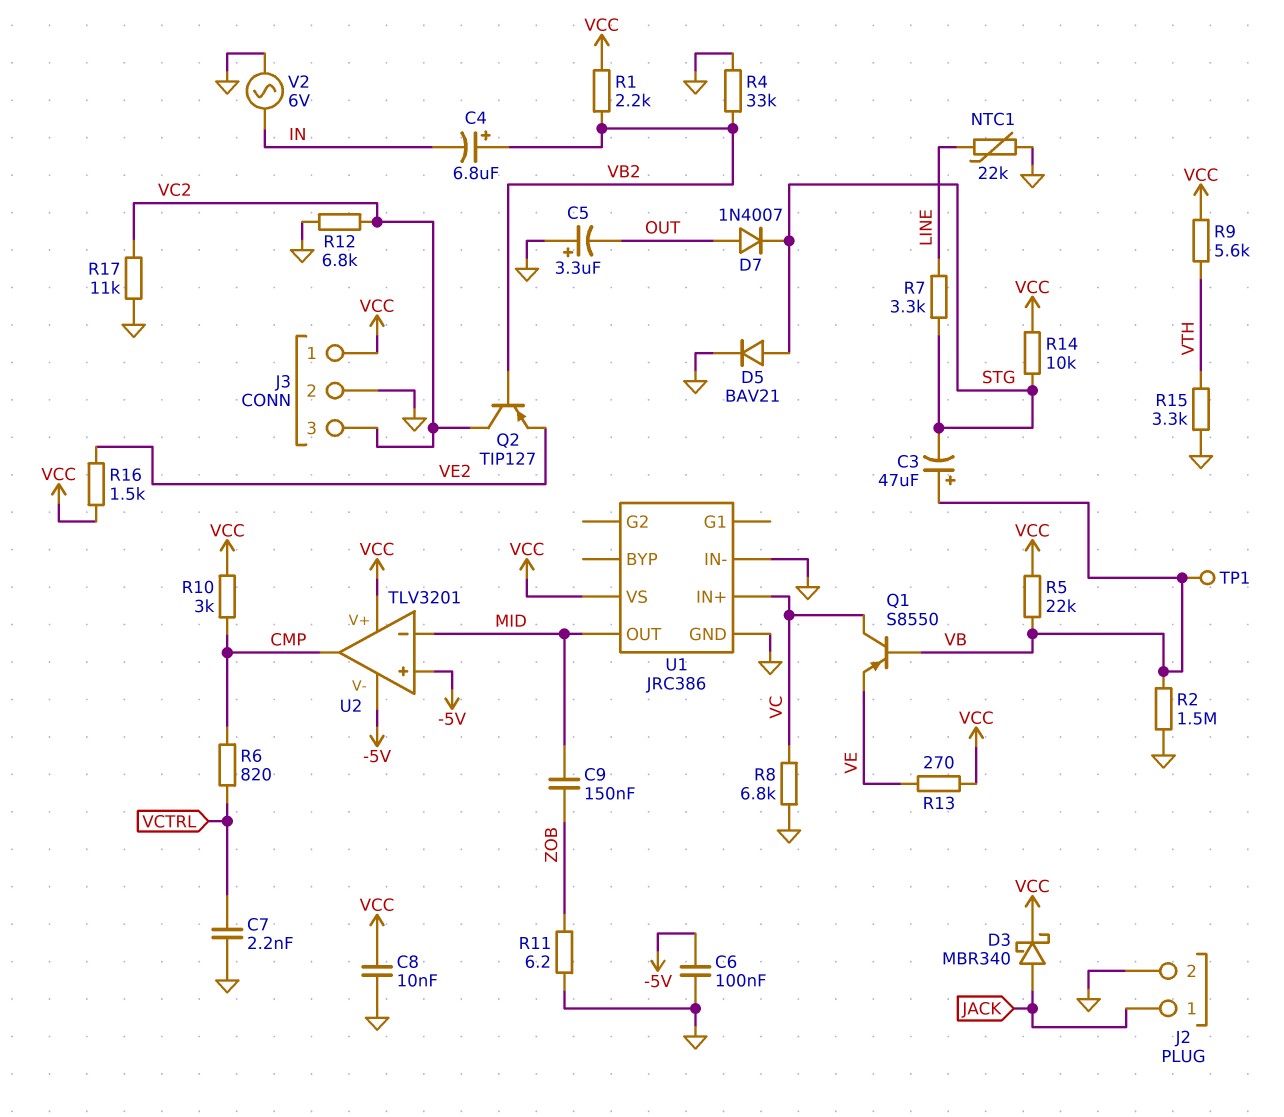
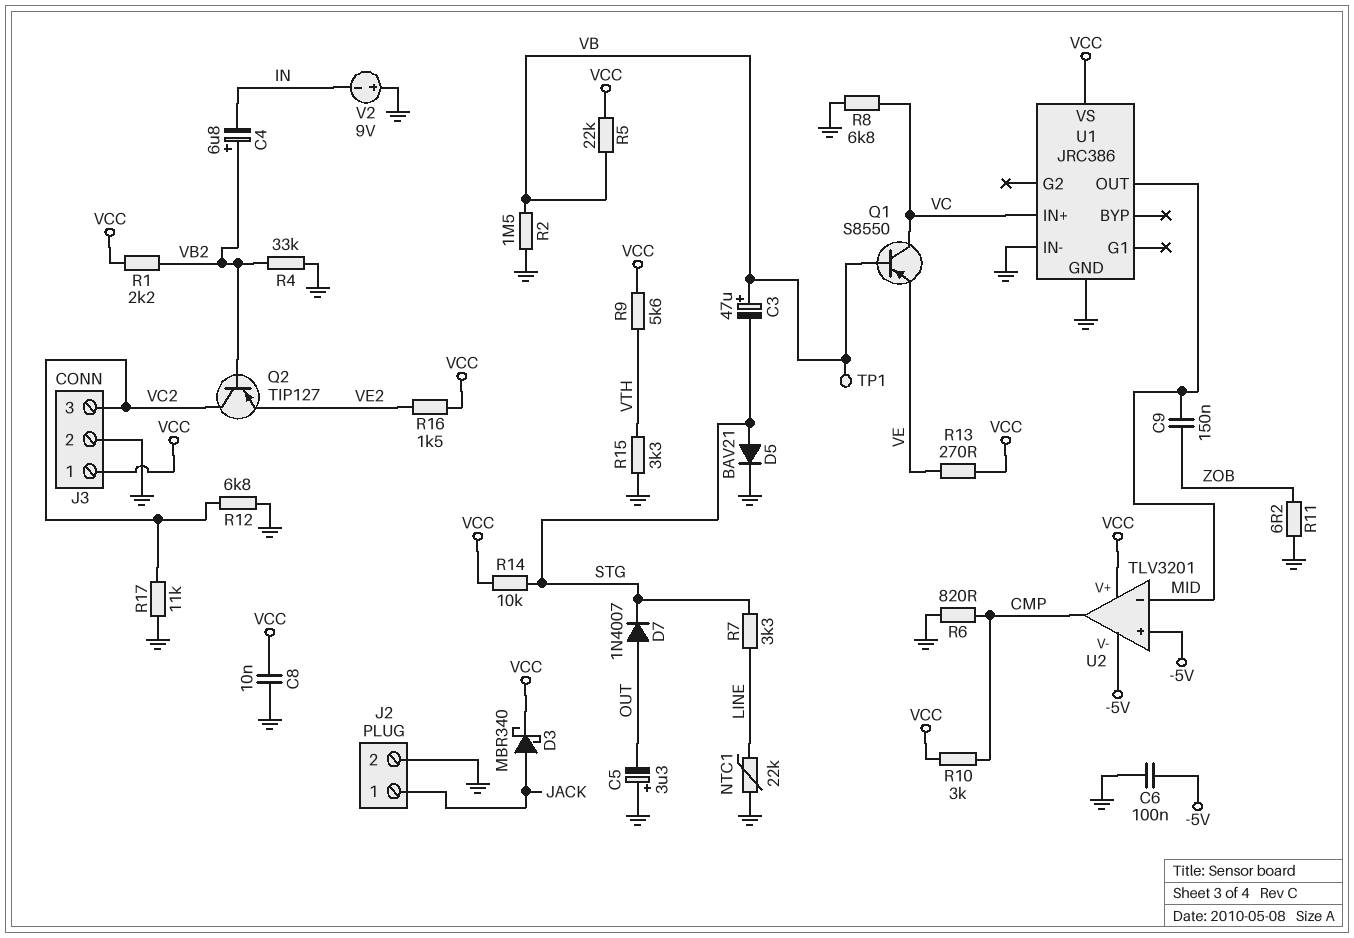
C7: 2.2nF (GND, VCTRL) -> none
R6: 820 (CMP, VCTRL) -> 820 (CMP, GND)
V2: AC 6V (GND, IN) -> 9V (plus GND, minus IN)

